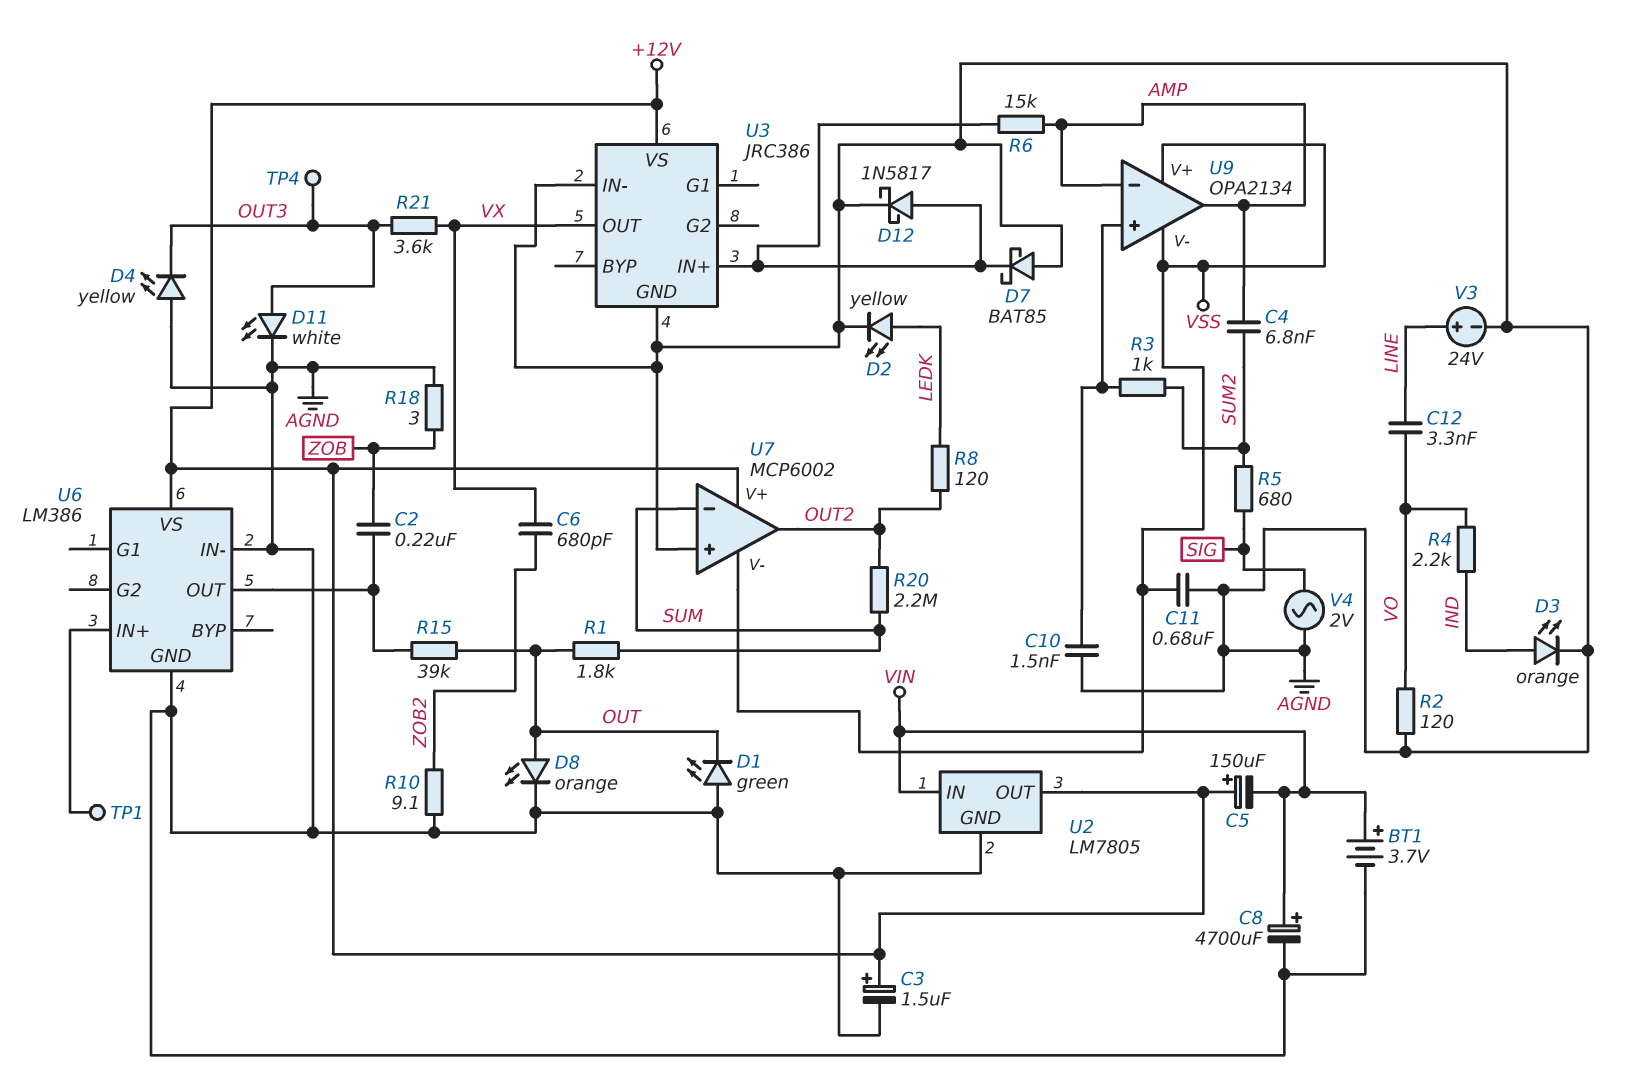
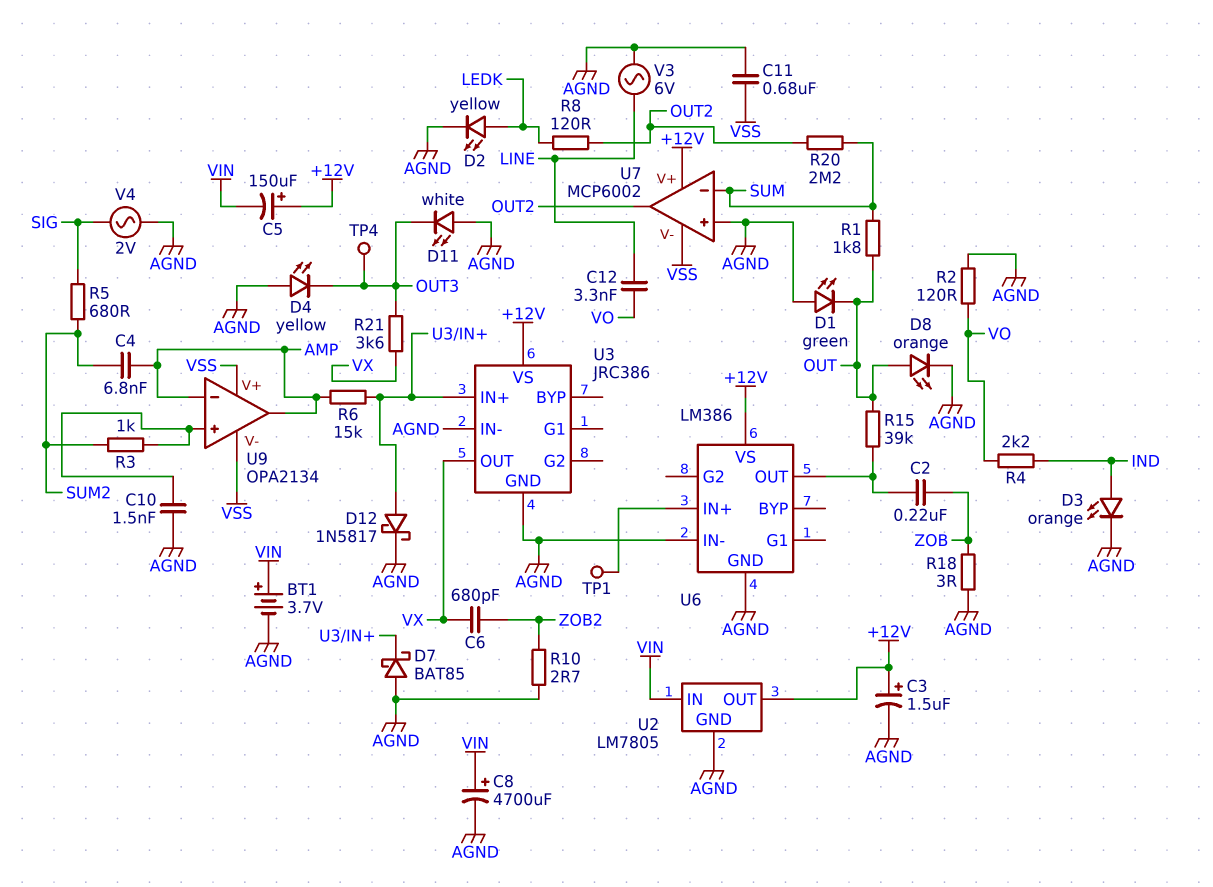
D11: LED white (A OUT3, K AGND) -> LED white (A AGND, K OUT3)
R10: 9.1 (AGND, ZOB2) -> 2.7 (AGND, ZOB2)
V3: 24V (plus LINE, minus AGND) -> AC 6V (AGND, LINE)

